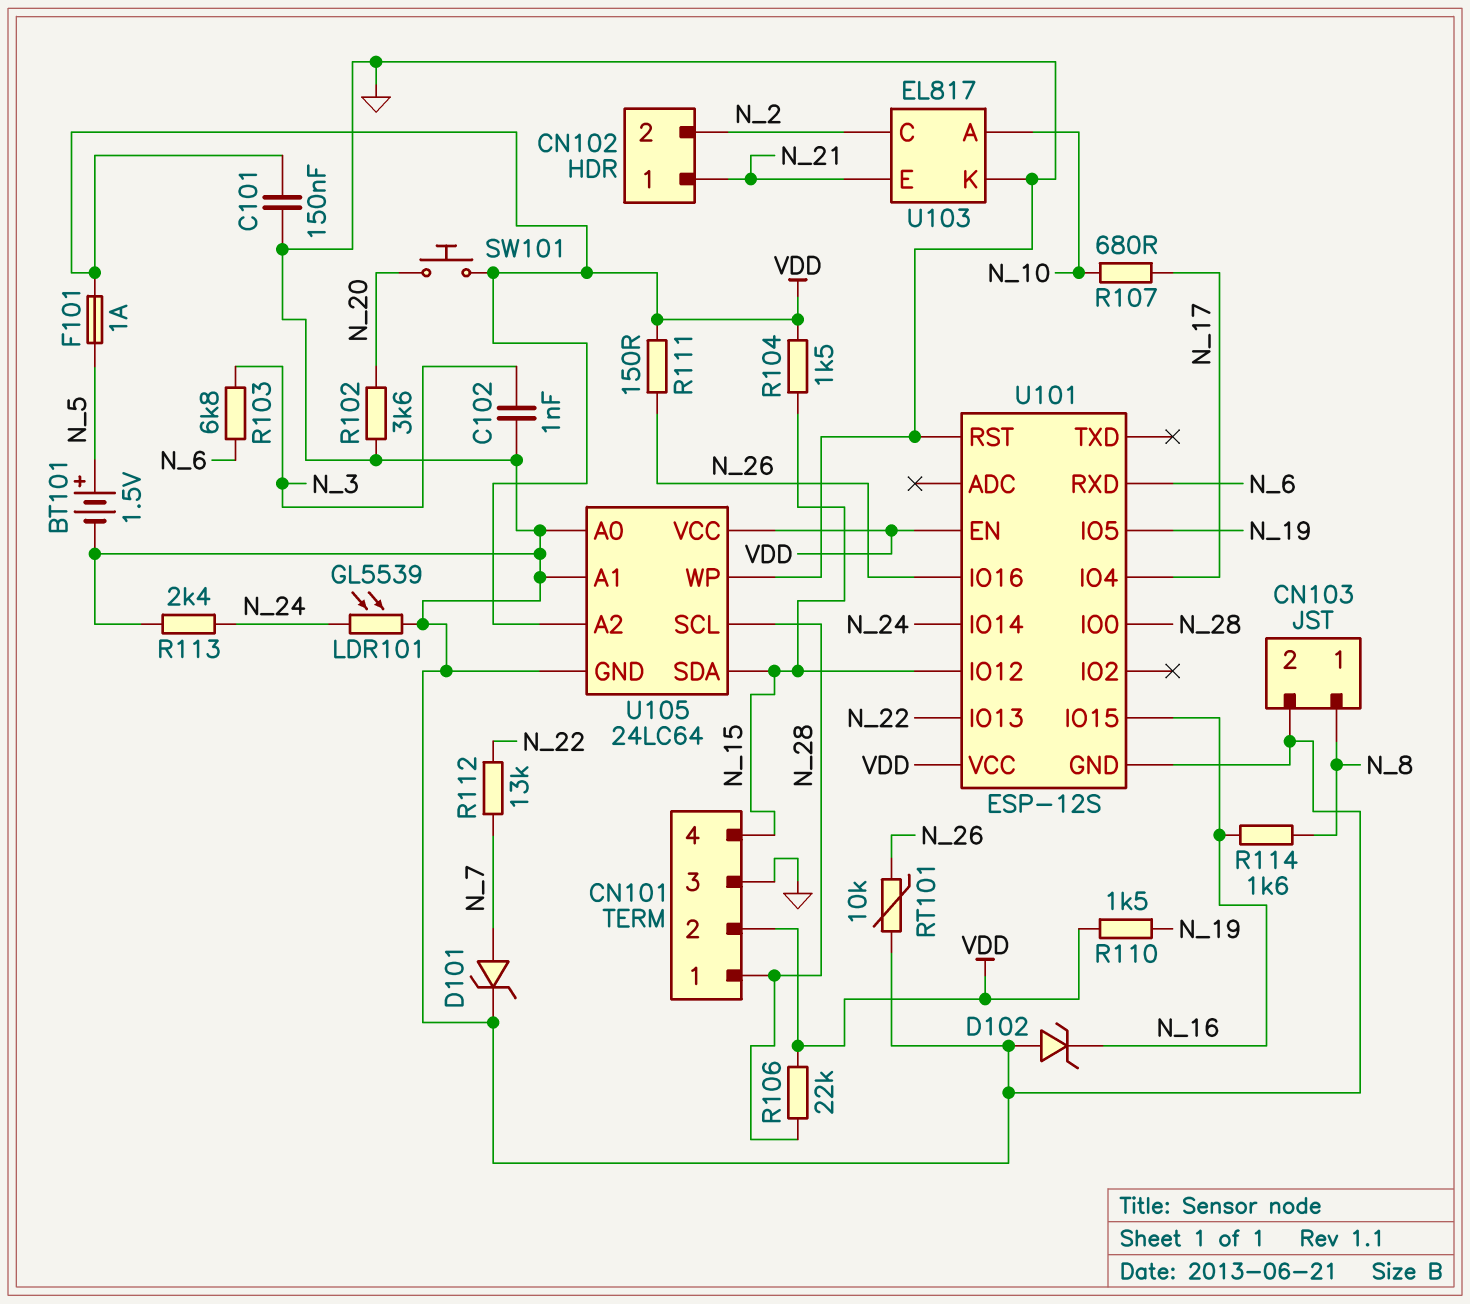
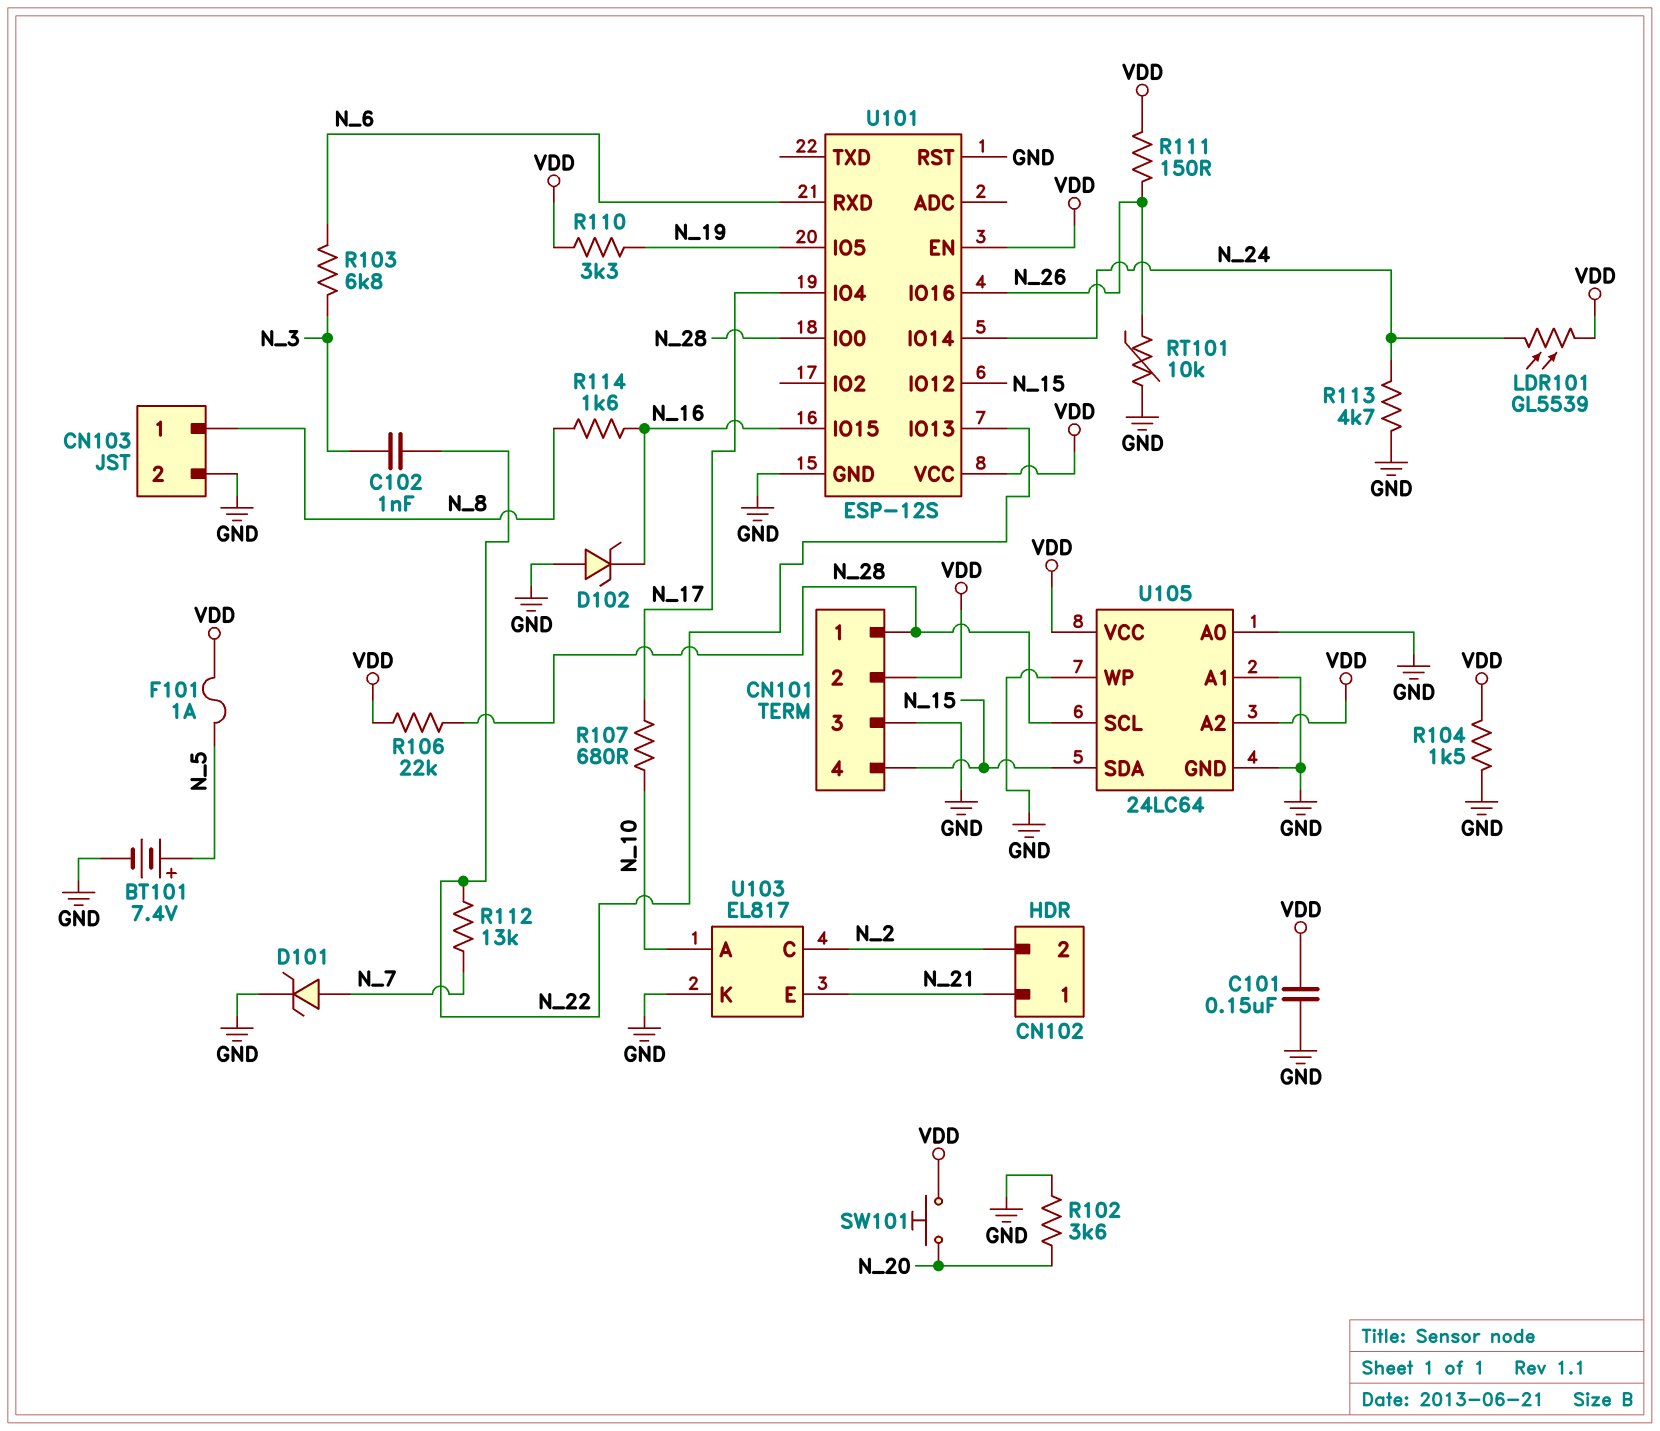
BT101: 1.5V (plus N_5, minus GND) -> 7.4V (plus N_5, minus GND)
C102: 1nF (GND, N_3) -> 1nF (N_3, N_22)
LDR101: GL5539 (GND, N_24) -> GL5539 (N_24, VDD)
R104: 1.5k (N_15, VDD) -> 1.5k (GND, VDD)
R110: 1.5k (N_19, VDD) -> 3.3k (N_19, VDD)
R113: 2.4k (GND, N_24) -> 4.7k (GND, N_24)

